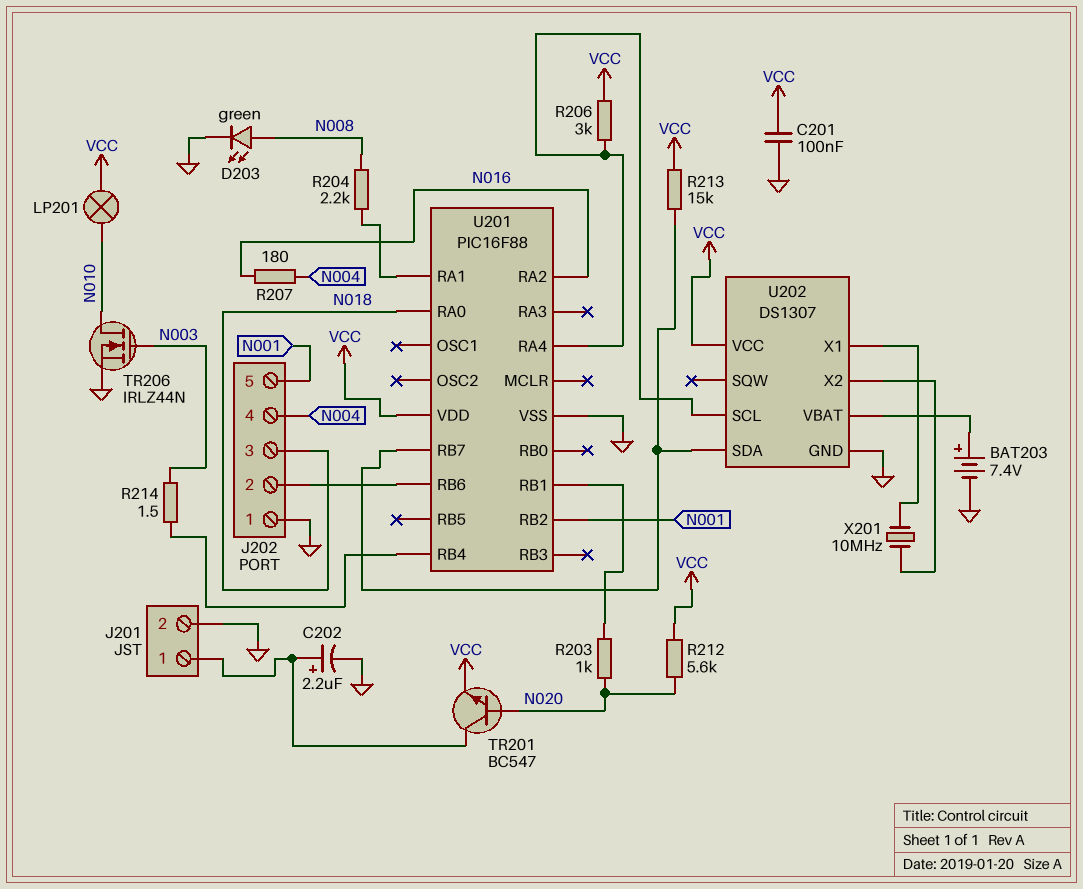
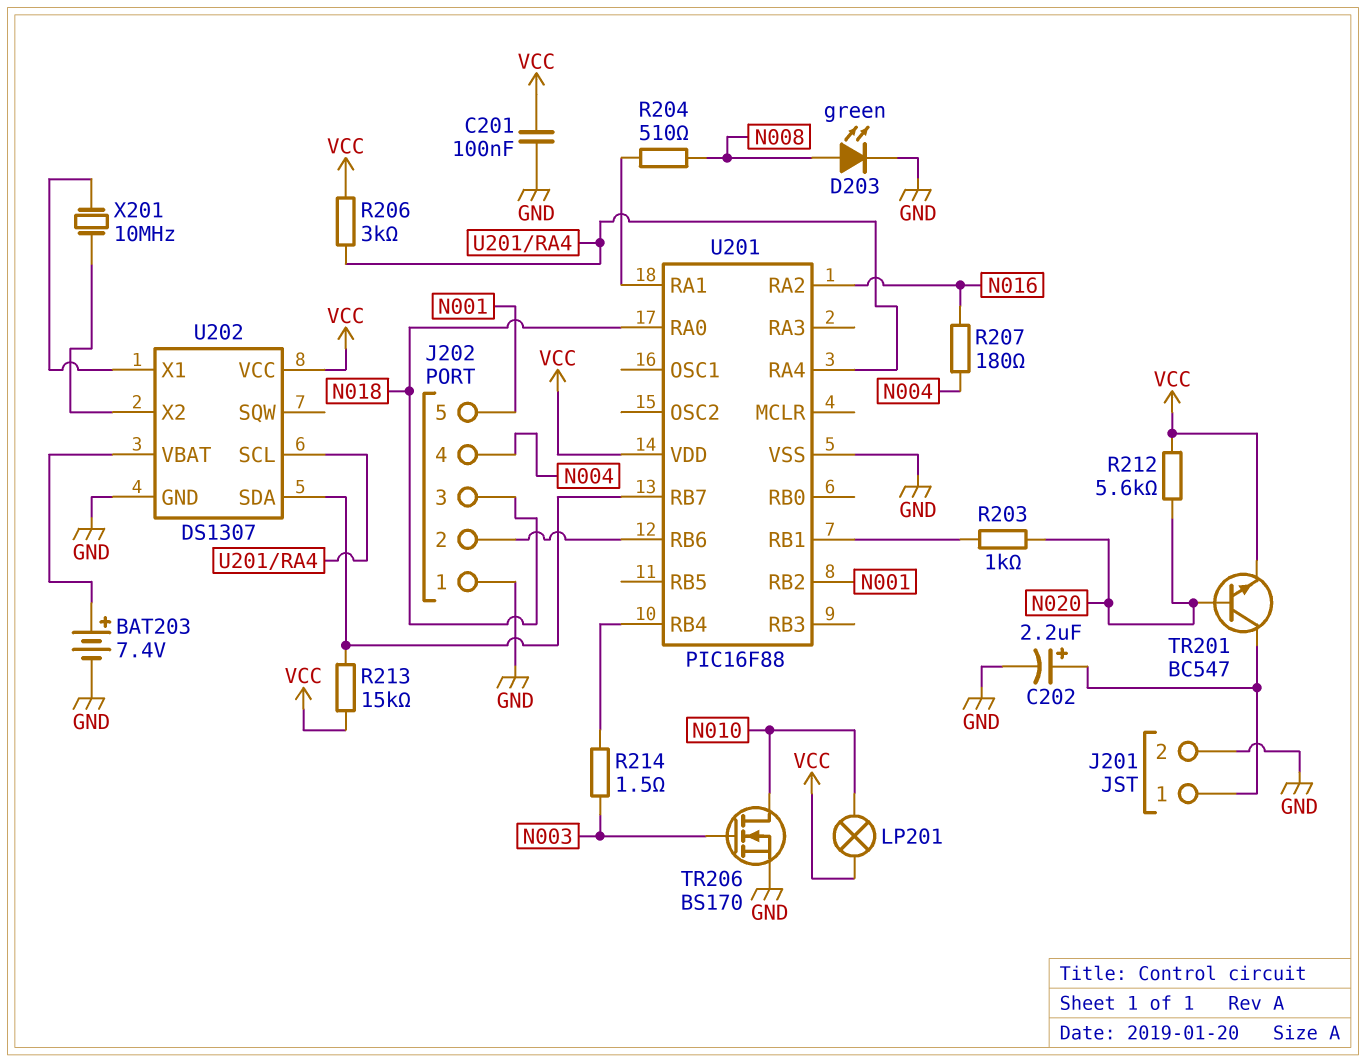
R204: 2.2k (N008, U201/RA1) -> 510 (N008, U201/RA1)
TR206: NMOS IRLZ44N (G N003, D N010, S GND) -> NMOS BS170 (G N003, D N010, S GND)

